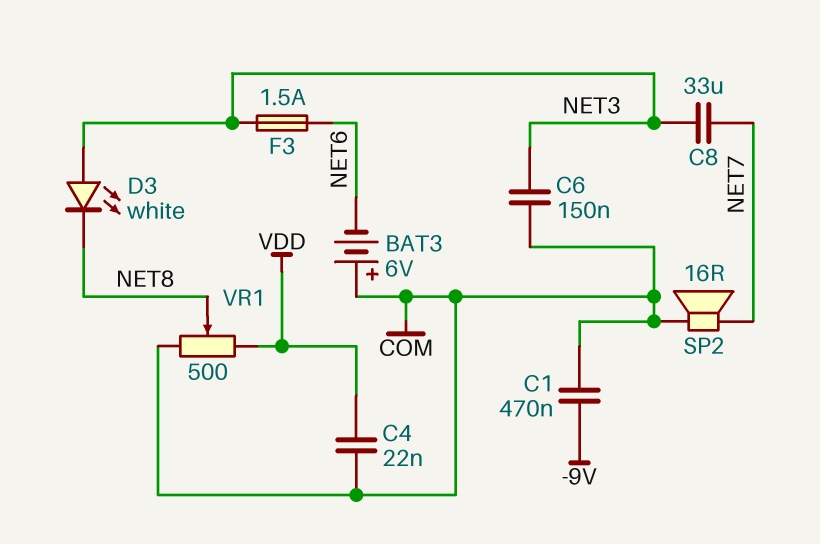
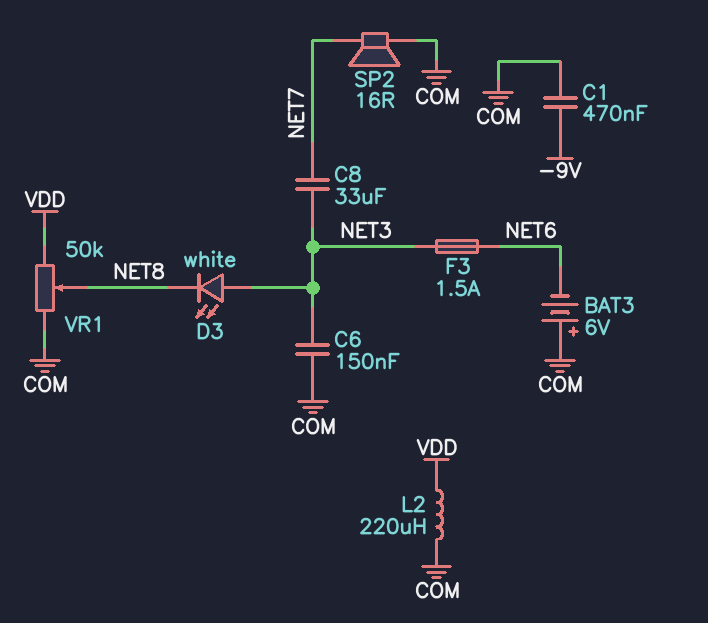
C4: 22nF (COM, VDD) -> none
L2: none -> 220uH (COM, VDD)
VR1: 500 (COM, VDD, wiper NET8) -> 50k (COM, VDD, wiper NET8)

